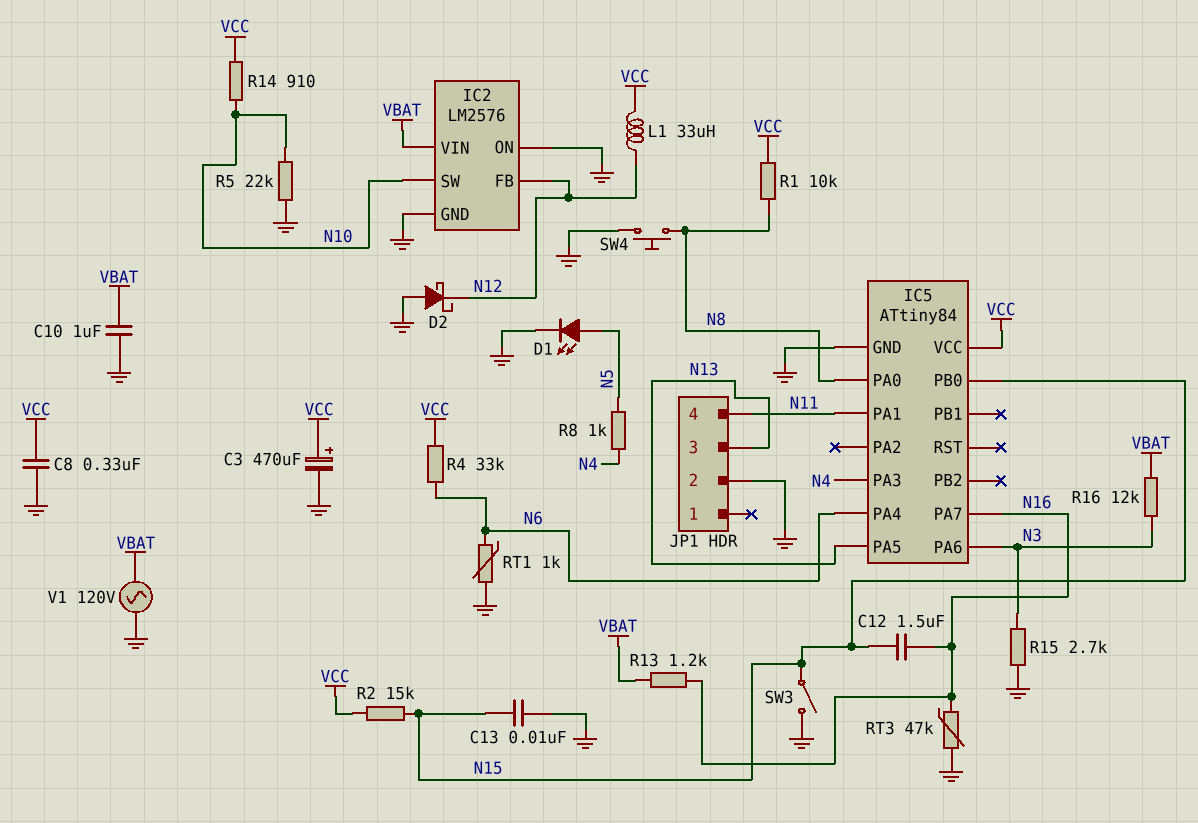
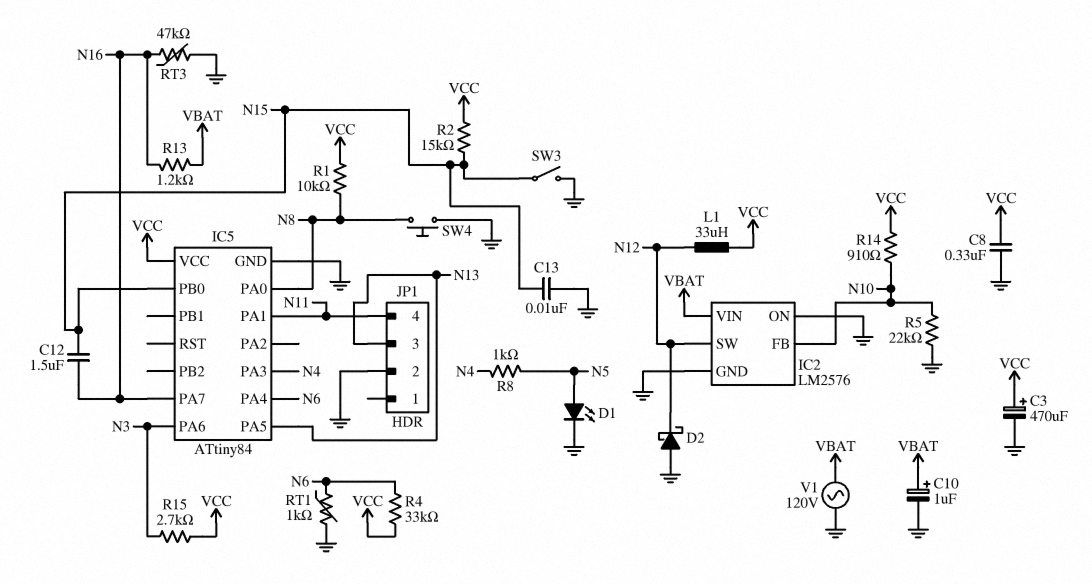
C10: 1uF (GND, VBAT) -> 1uF (plus VBAT, minus GND)
IC2 pin FB: N12 -> N10
IC2 pin SW: N10 -> N12
R15: 2.7k (GND, N3) -> 2.7k (N3, VCC)
R16: 12k (N3, VBAT) -> none

